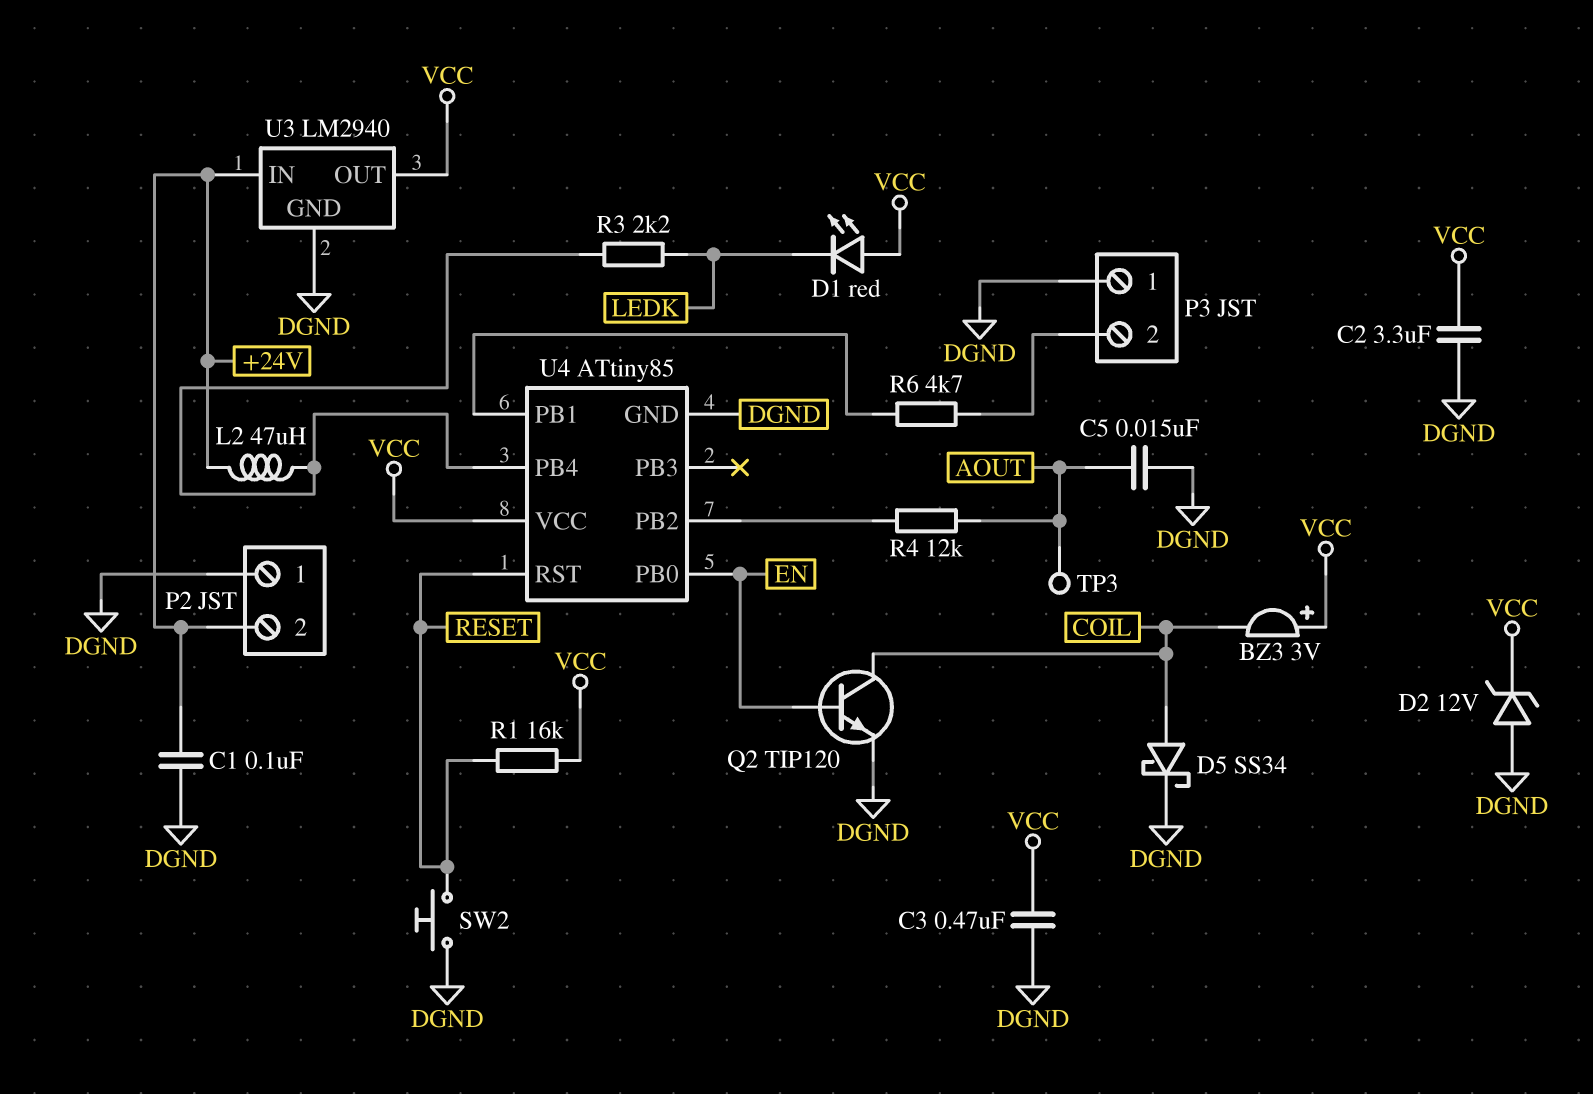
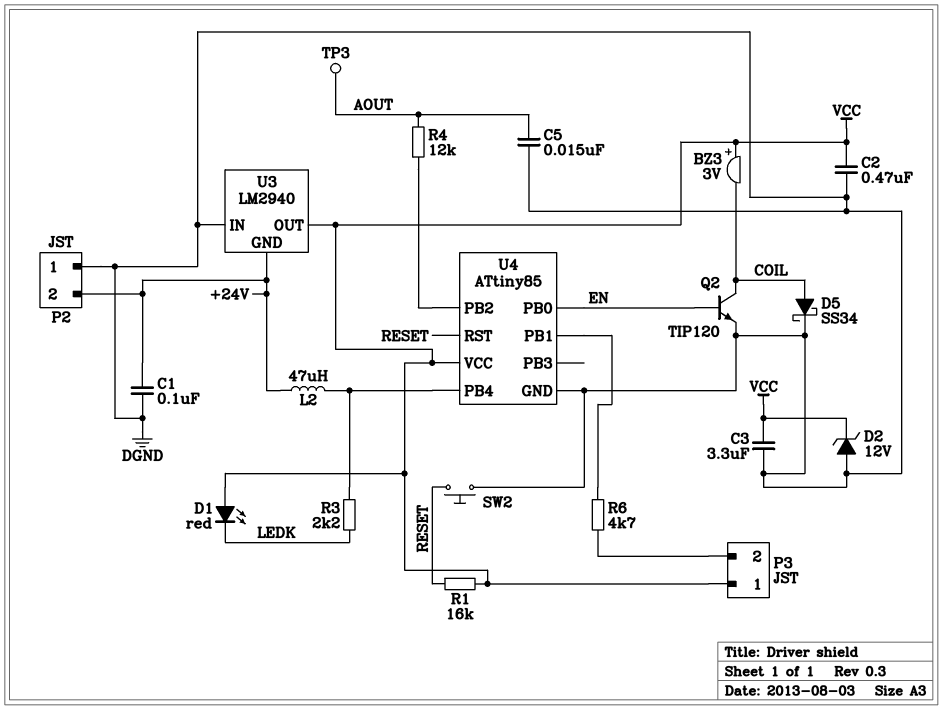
C2: 3.3uF (DGND, VCC) -> 470nF (DGND, VCC)
C3: 470nF (DGND, VCC) -> 3.3uF (DGND, VCC)
P3 pin 1: DGND -> VCC
U3 pin GND: DGND -> +24V
U3 pin IN: +24V -> DGND

